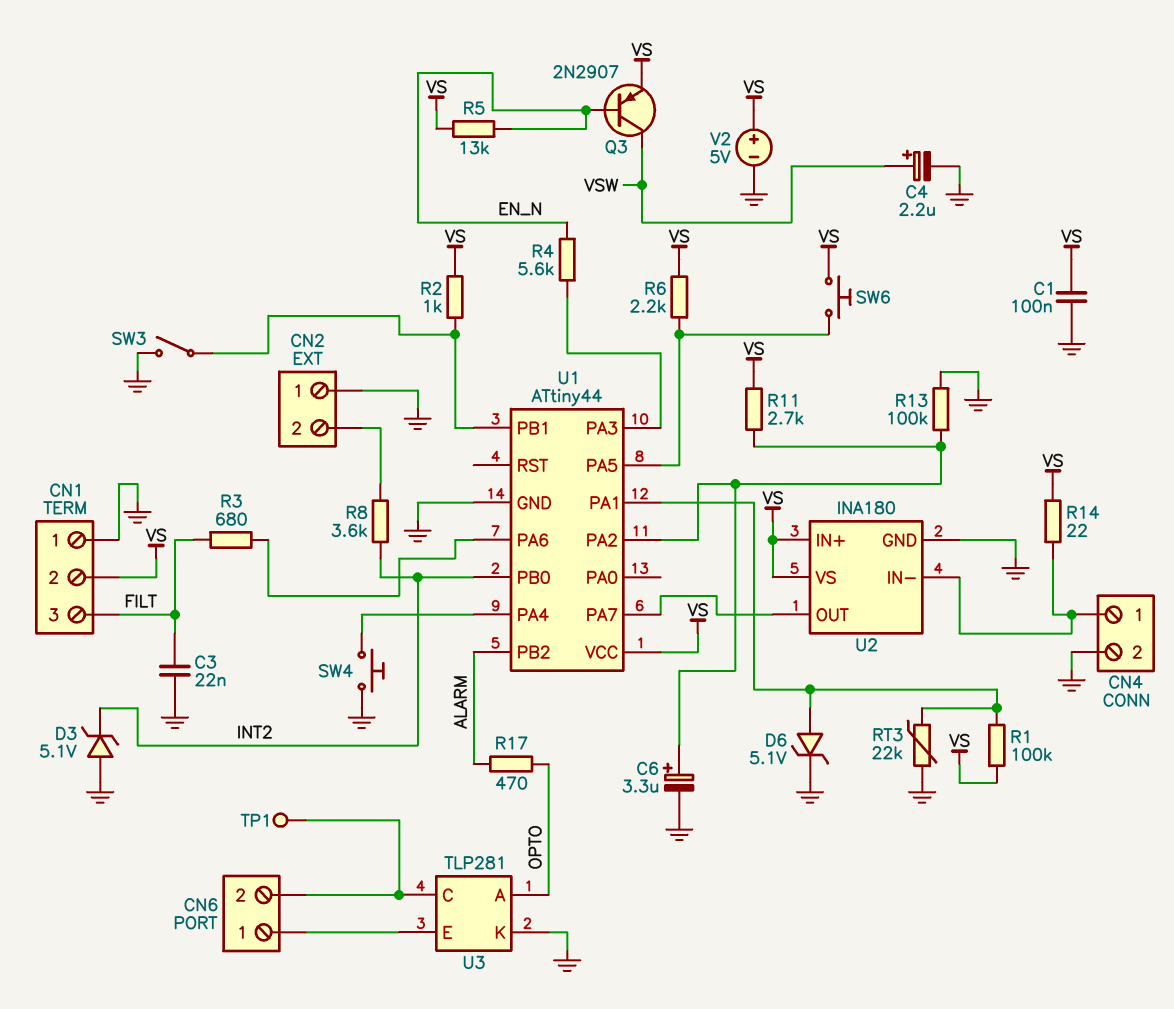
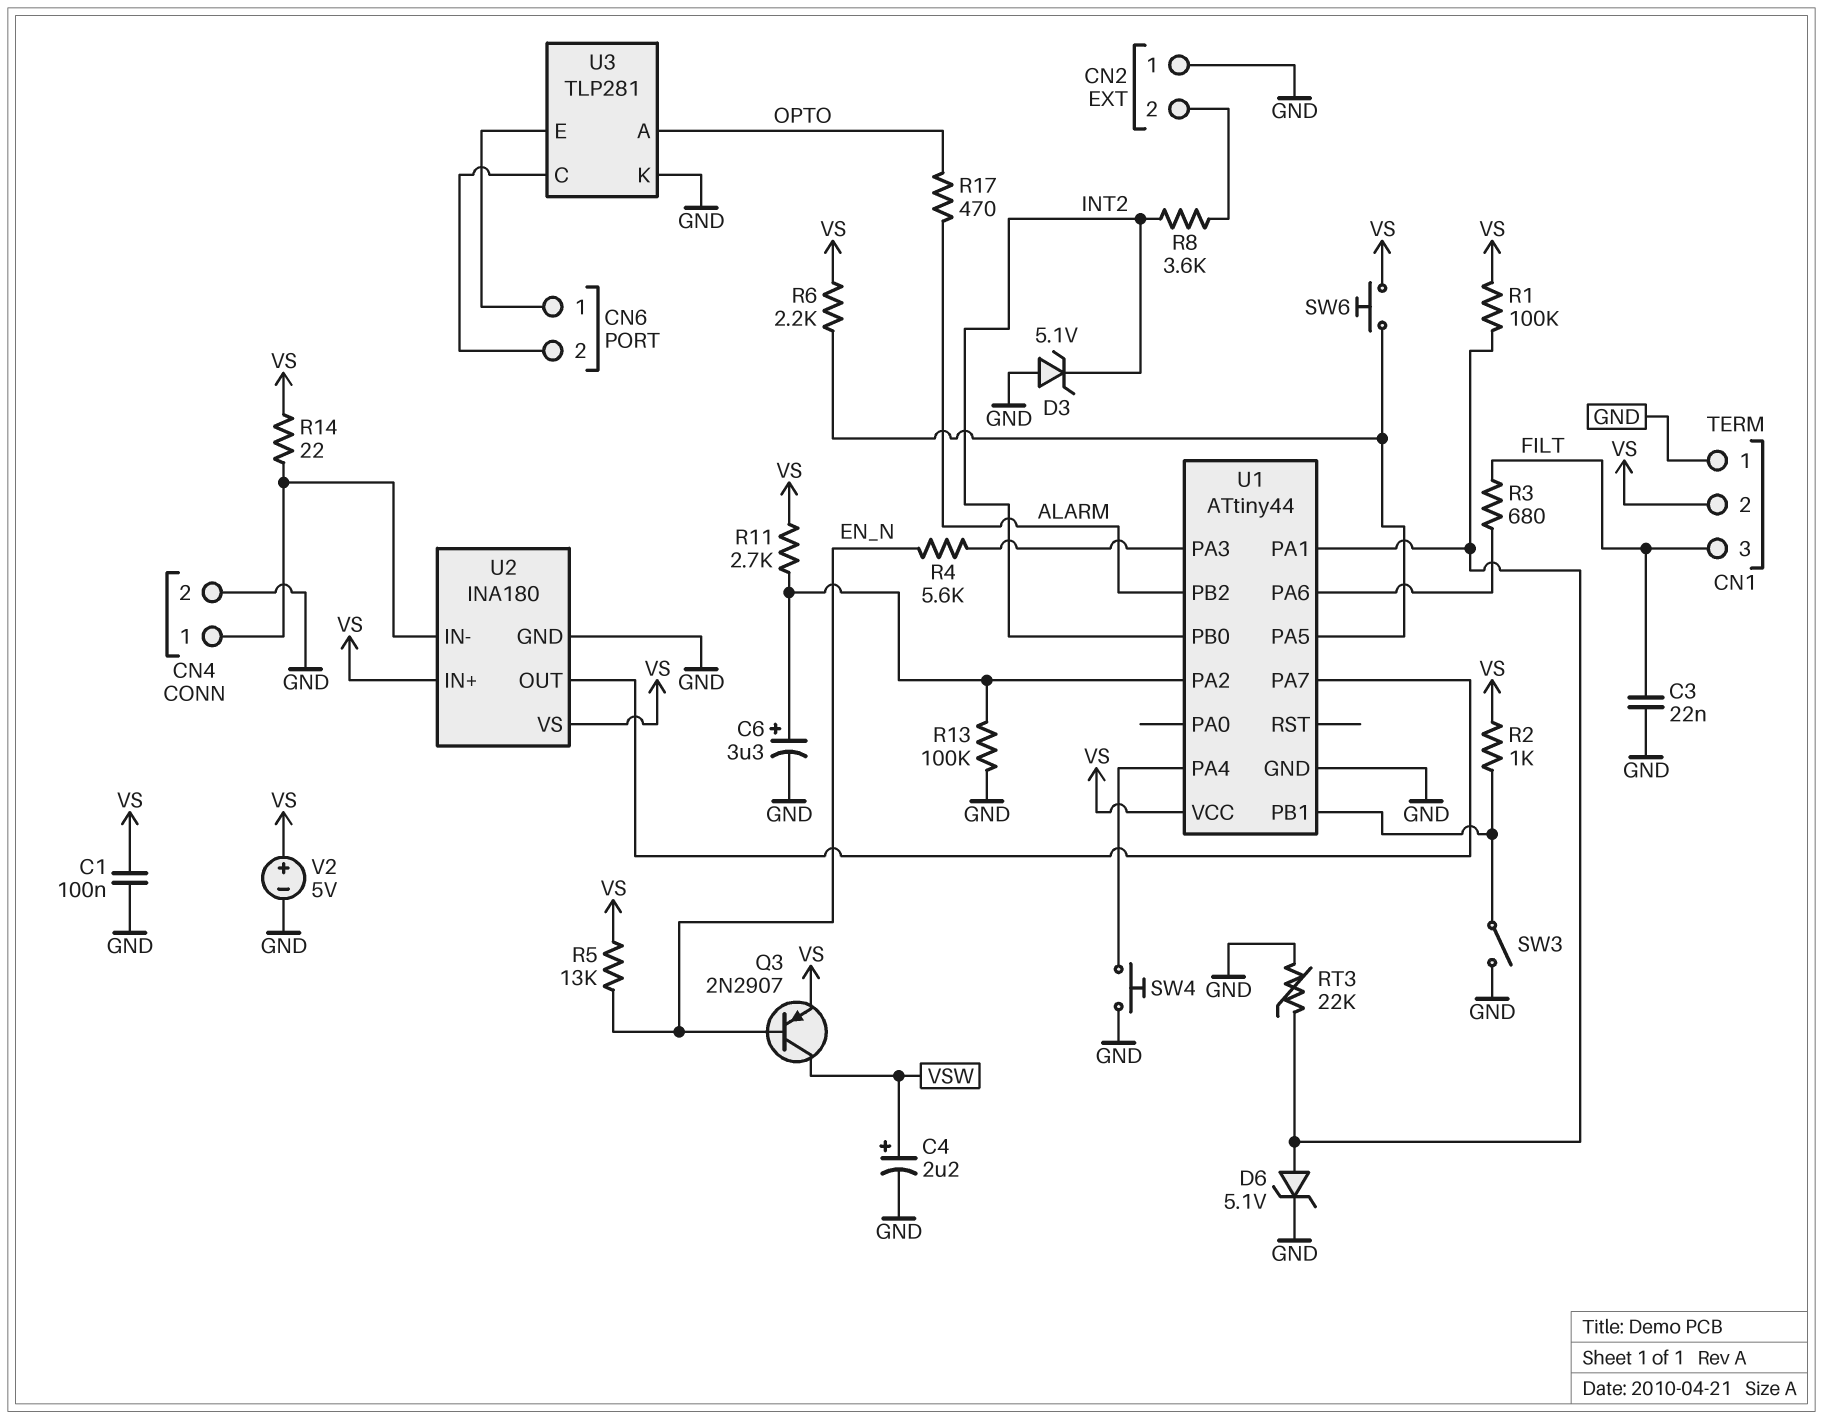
TP1: test point (CN6/2) -> none

